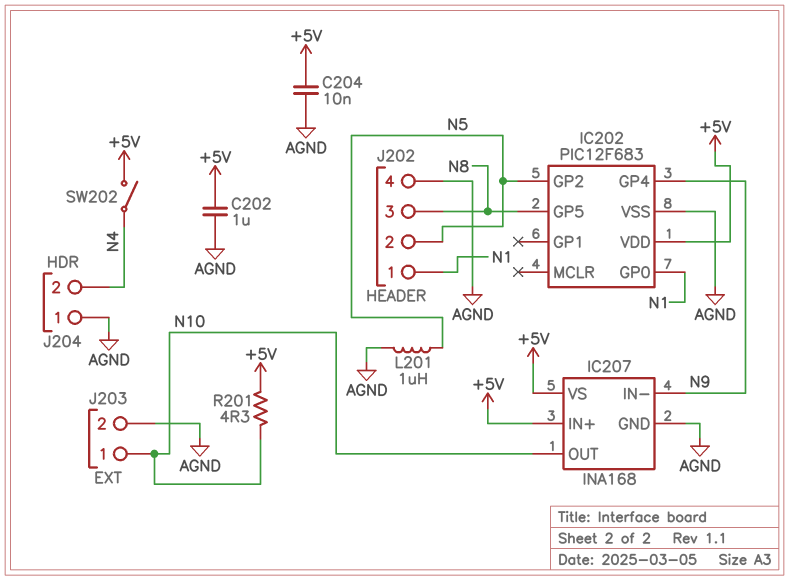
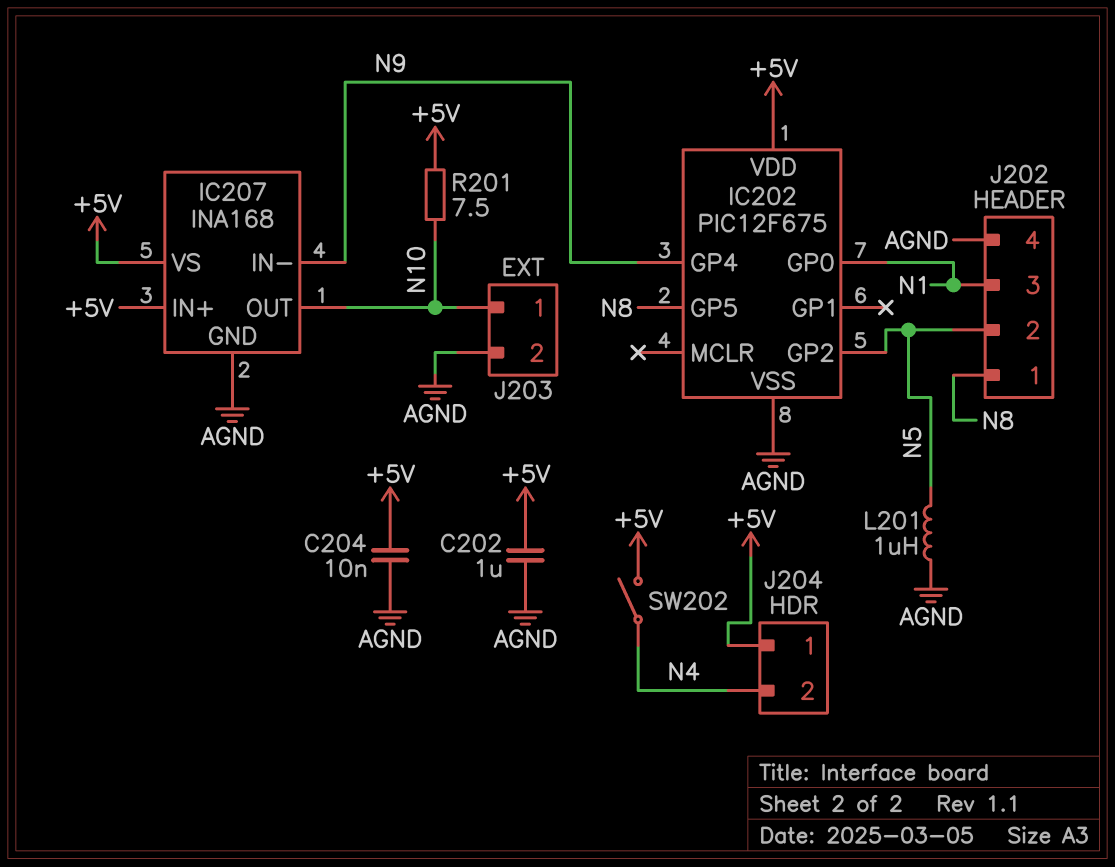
IC202: PIC12F683 -> PIC12F675
J202 pin 1: N1 -> N8
J202 pin 3: N8 -> N1
J204 pin 1: AGND -> +5V
R201: 4.3 (+5V, N10) -> 7.5 (+5V, N10)

